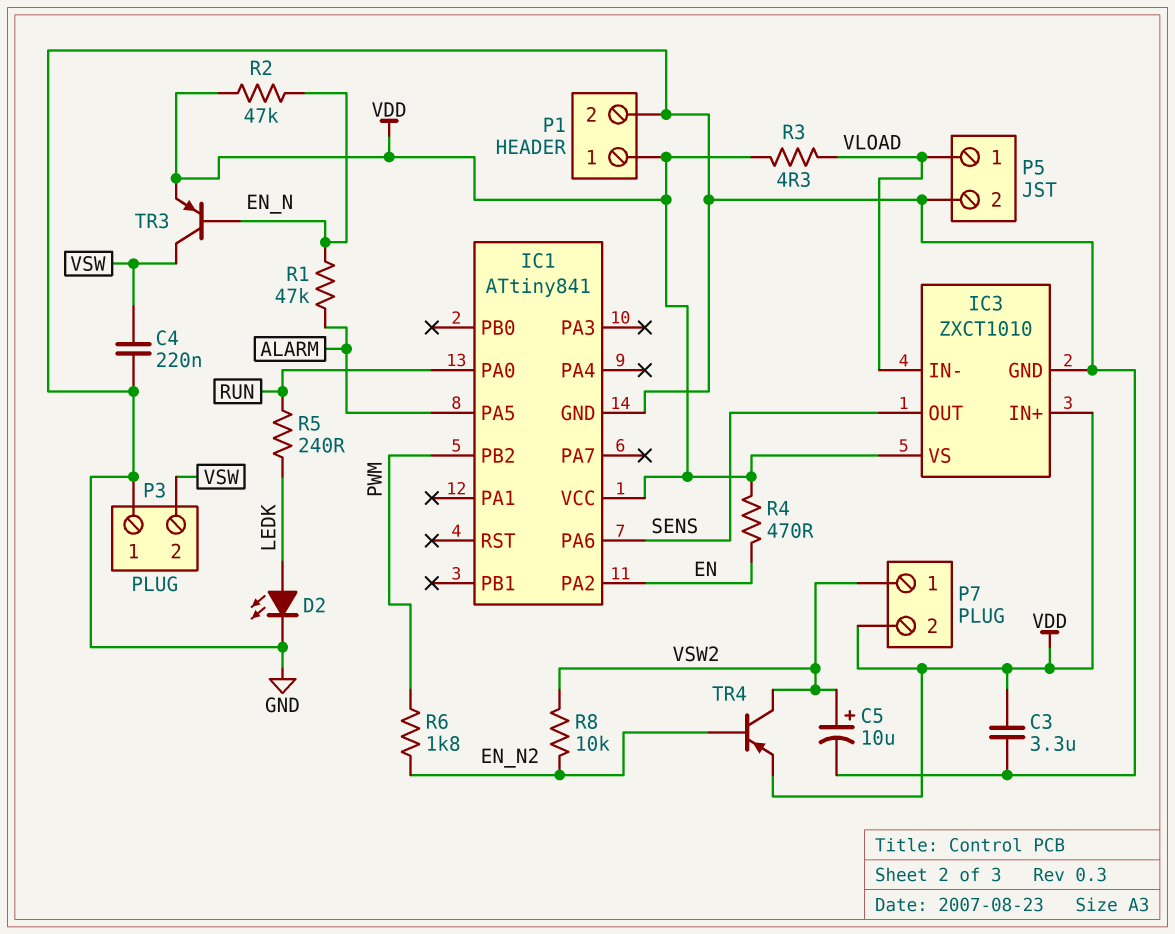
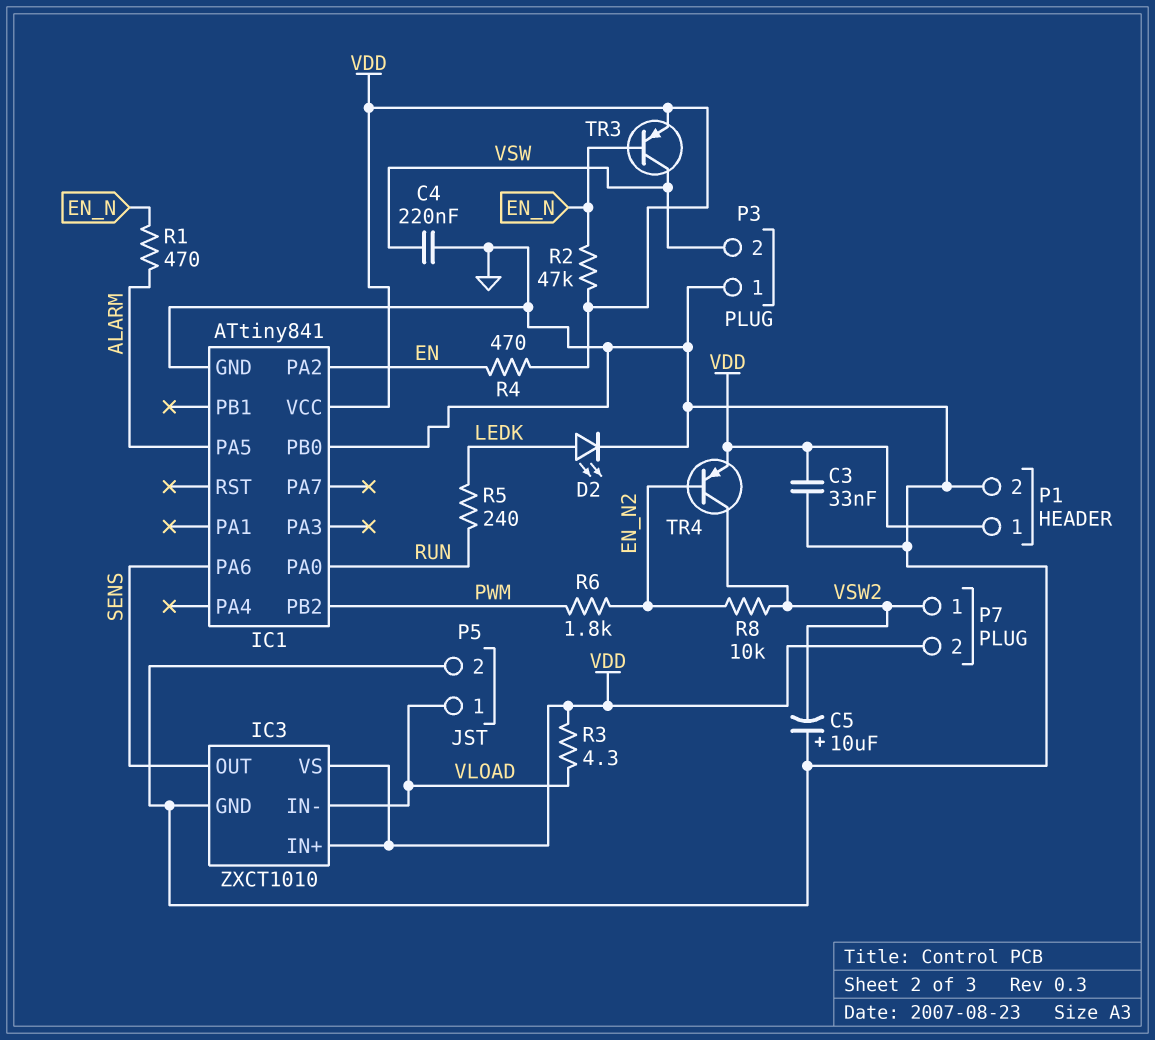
C3: 3.3uF (GND, VDD) -> 33nF (GND, VDD)
C5: 10uF (plus VSW2, minus GND) -> 10uF (plus GND, minus VSW2)
IC1 pin PB0: none -> GND
R1: 47k (ALARM, EN_N) -> 470 (ALARM, EN_N)

